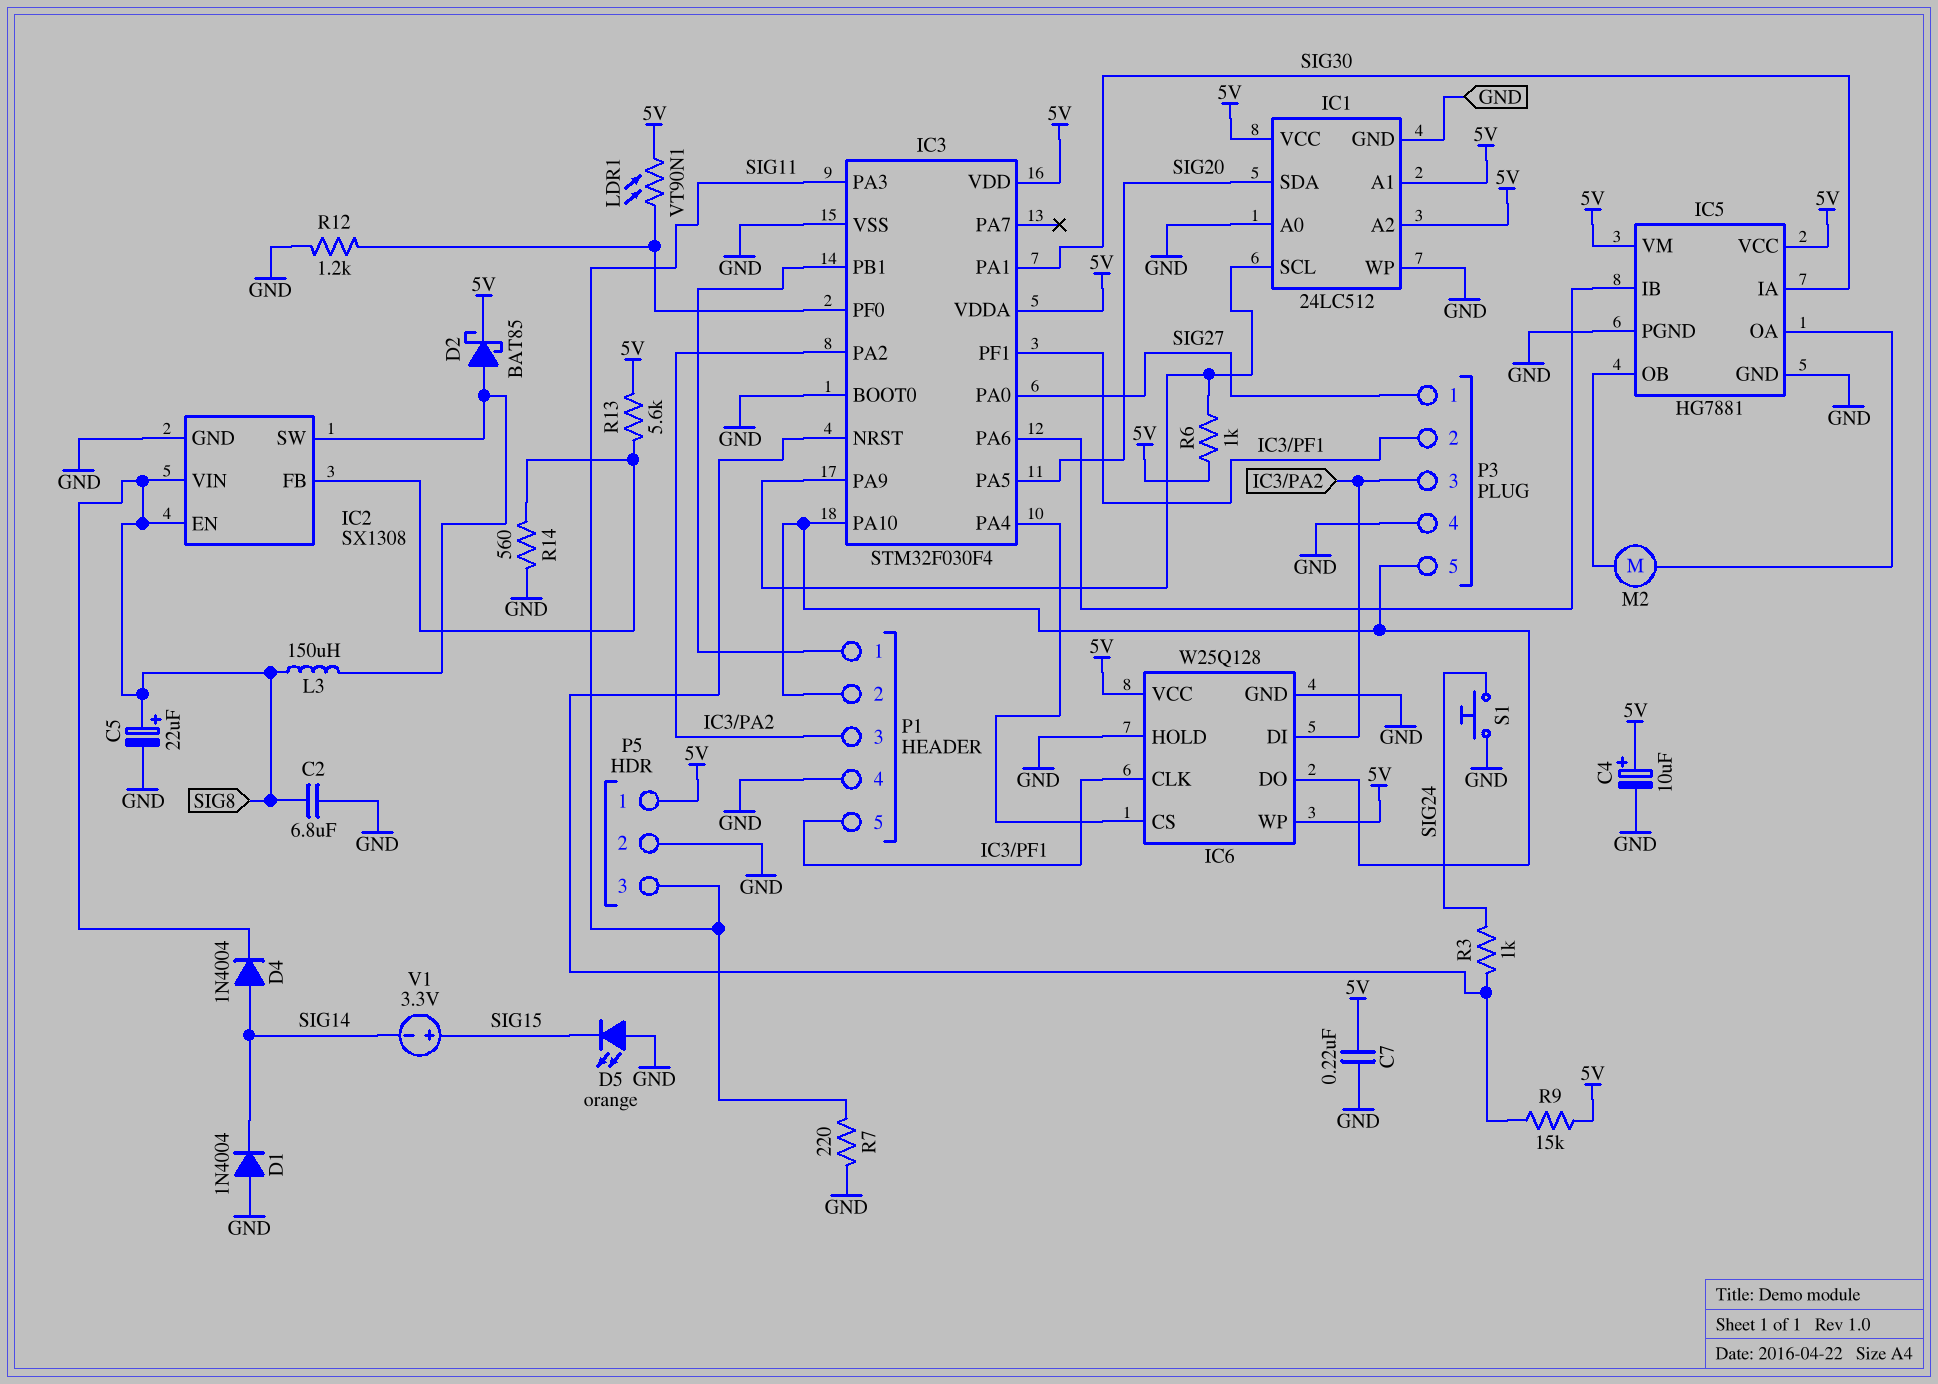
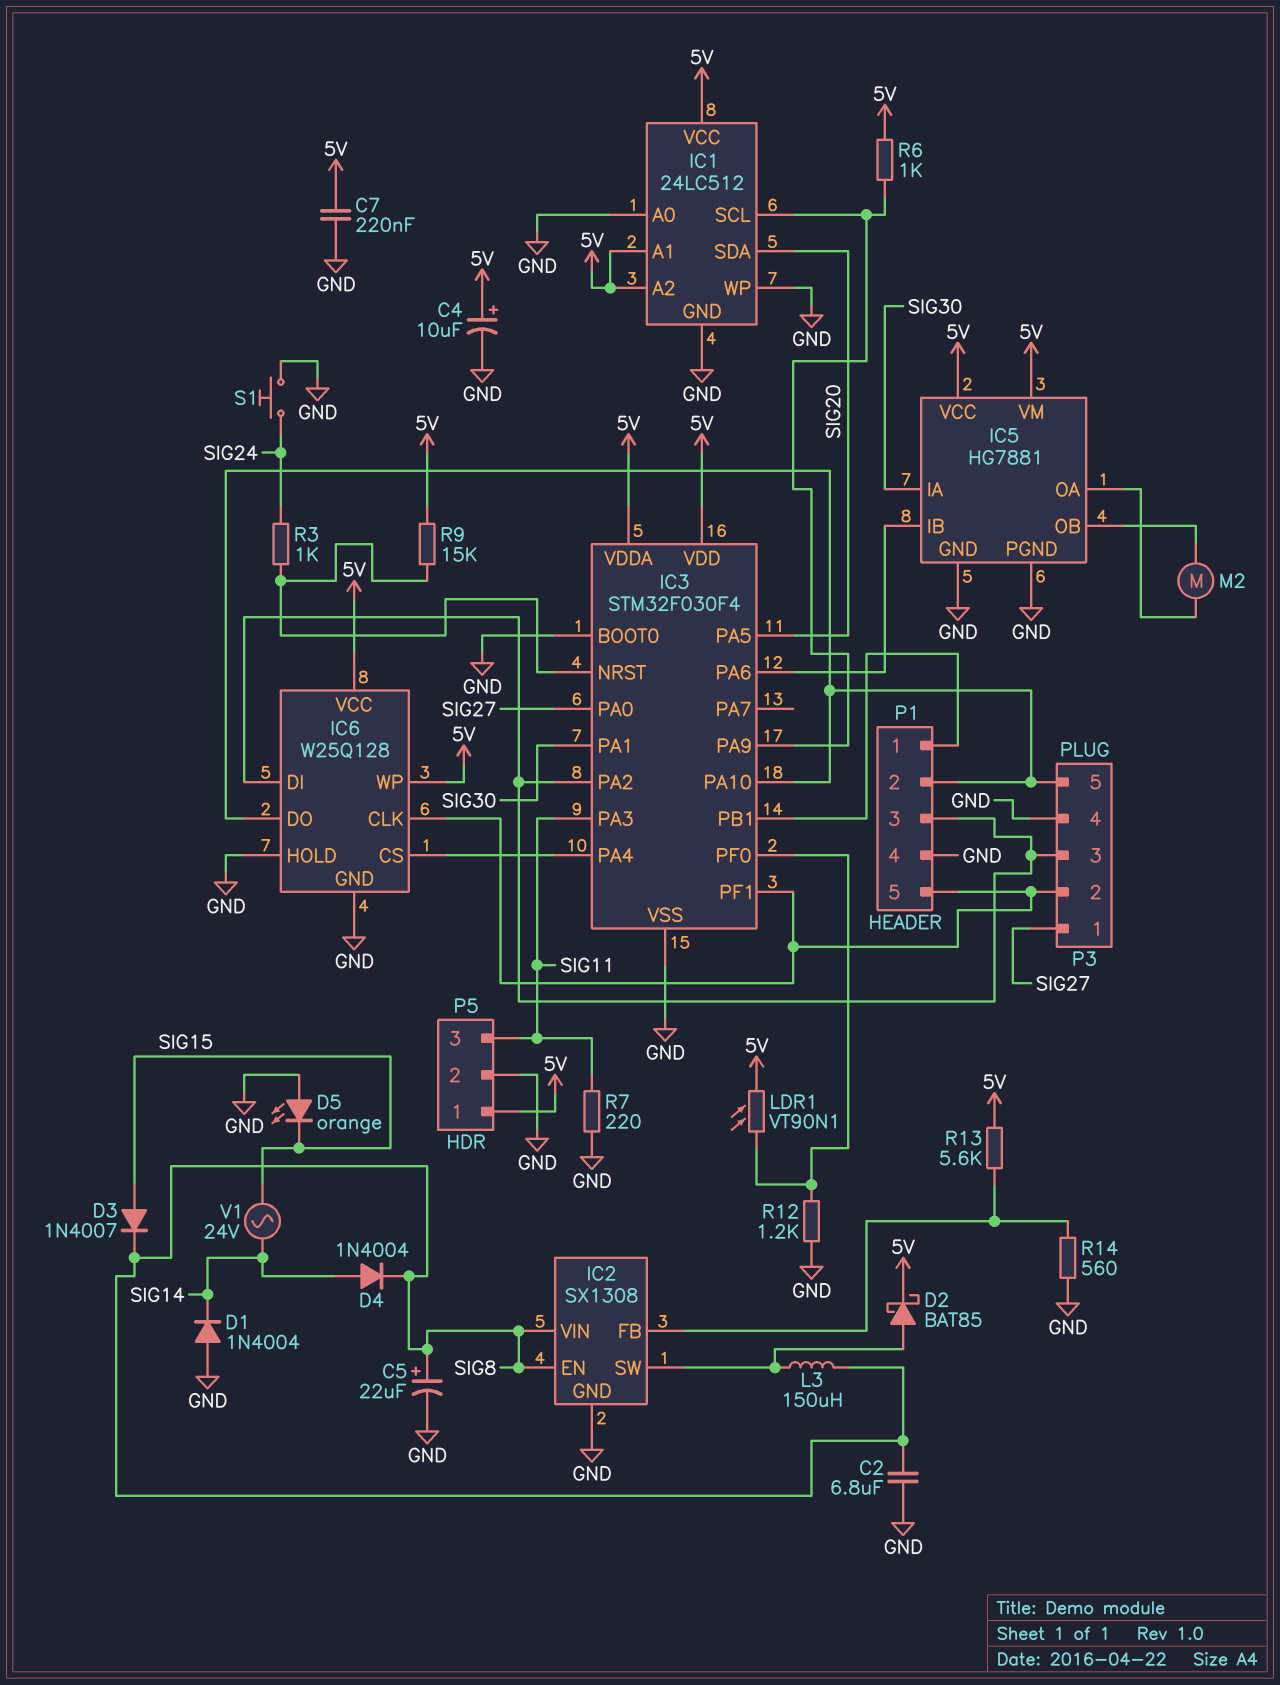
D3: none -> diode 1N4007 (A SIG15, K SIG8)
V1: 3.3V (plus SIG15, minus SIG14) -> AC 24V (SIG14, SIG15)

